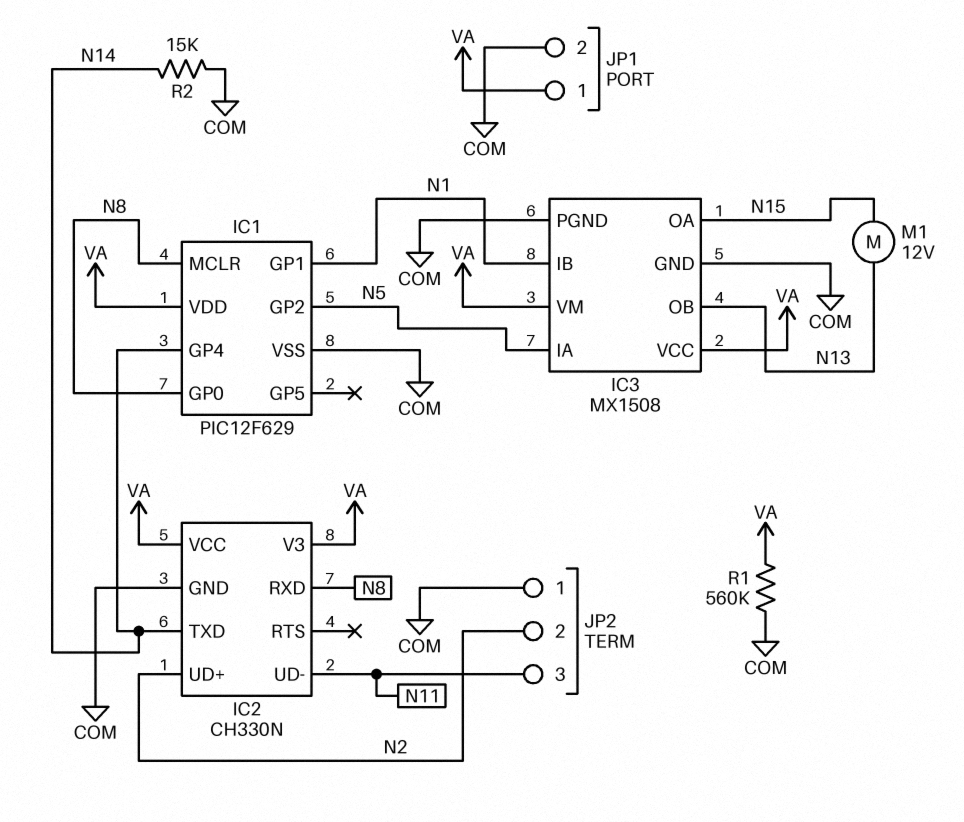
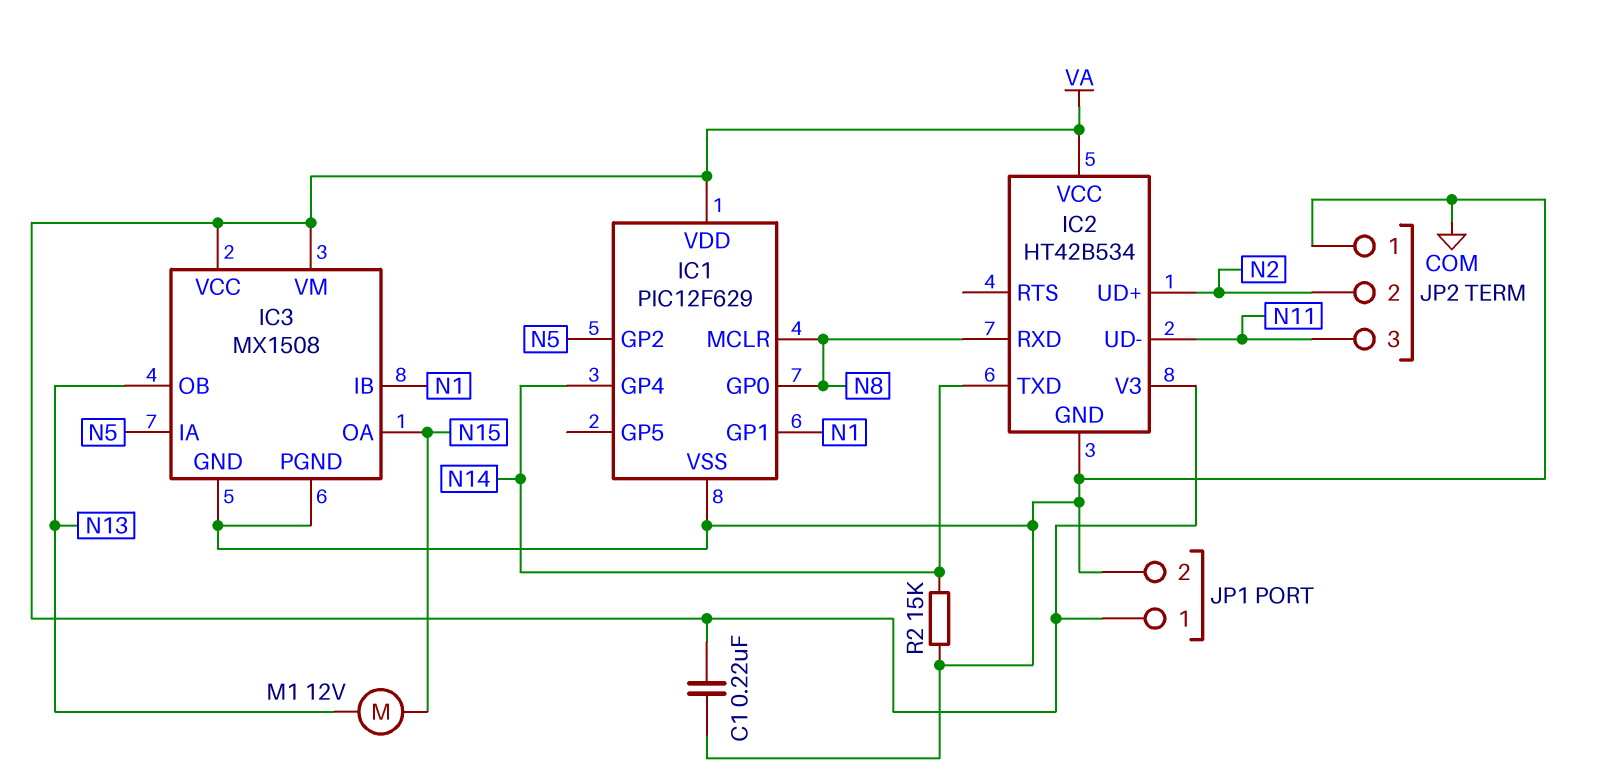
C1: none -> 220nF (COM, VA)
IC2: CH330N -> HT42B534
R1: 560k (COM, VA) -> none

